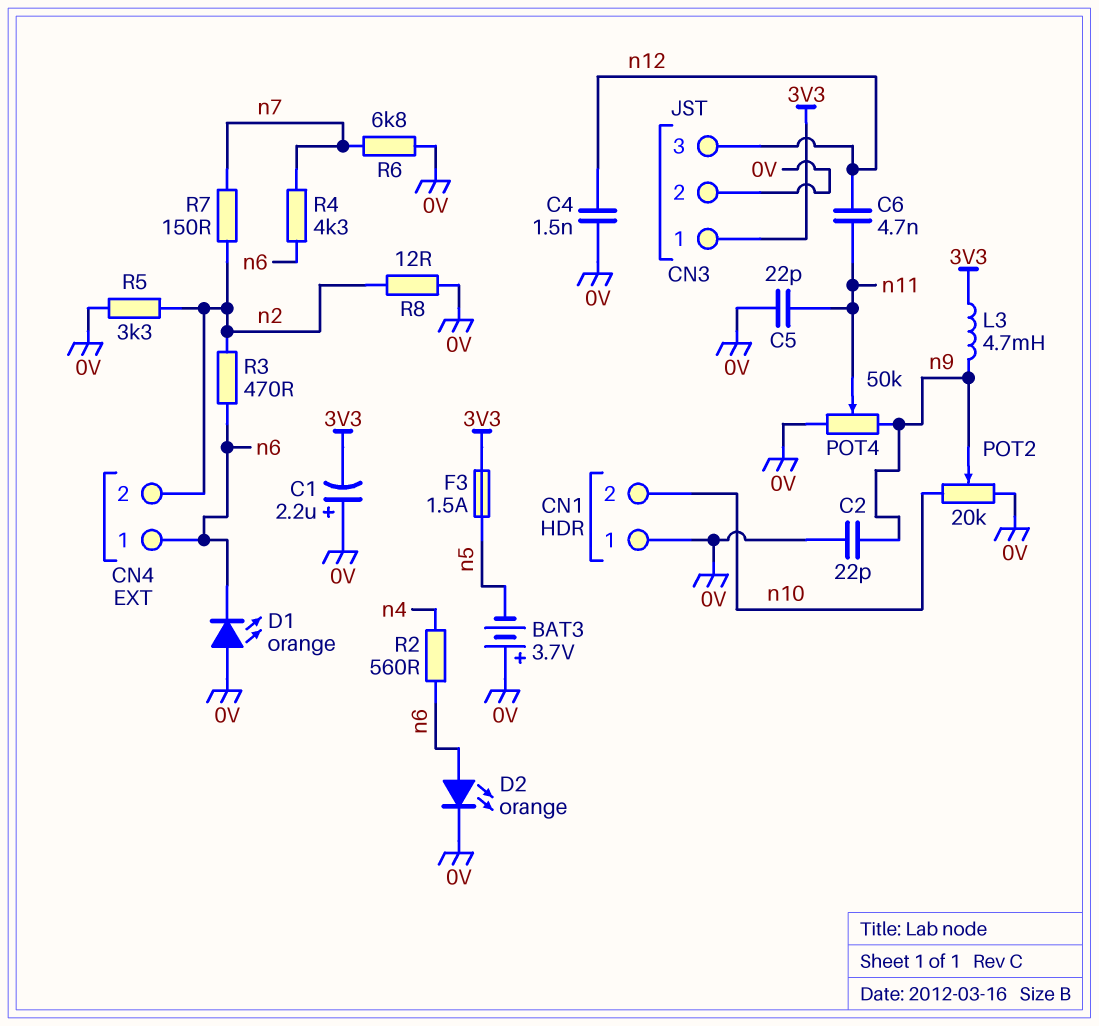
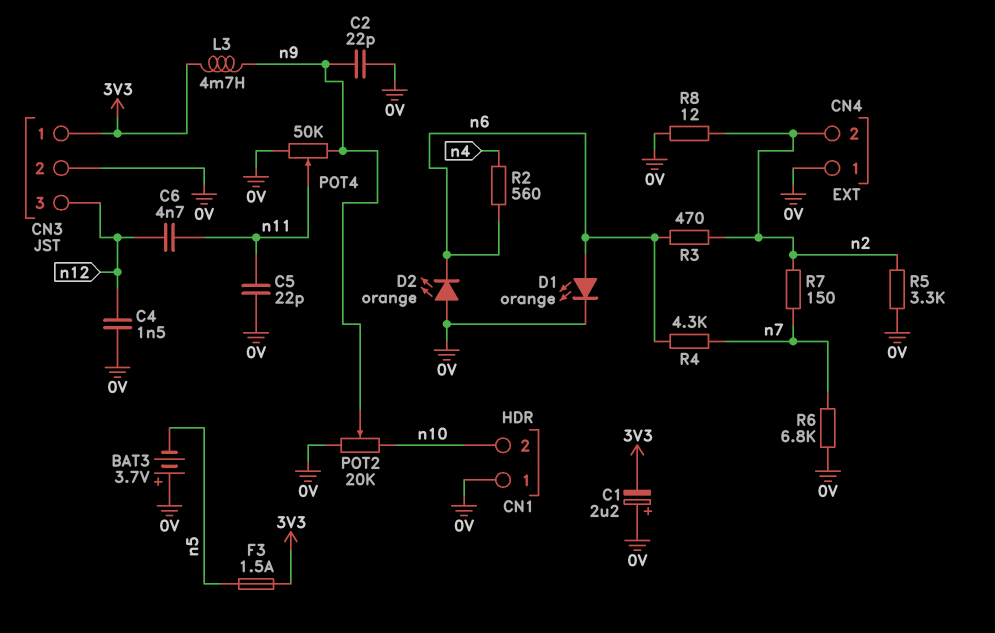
CN4 pin 1: n6 -> 0V
D1: LED orange (A 0V, K n6) -> LED orange (A n6, K 0V)
D2: LED orange (A n6, K 0V) -> LED orange (A 0V, K n6)

